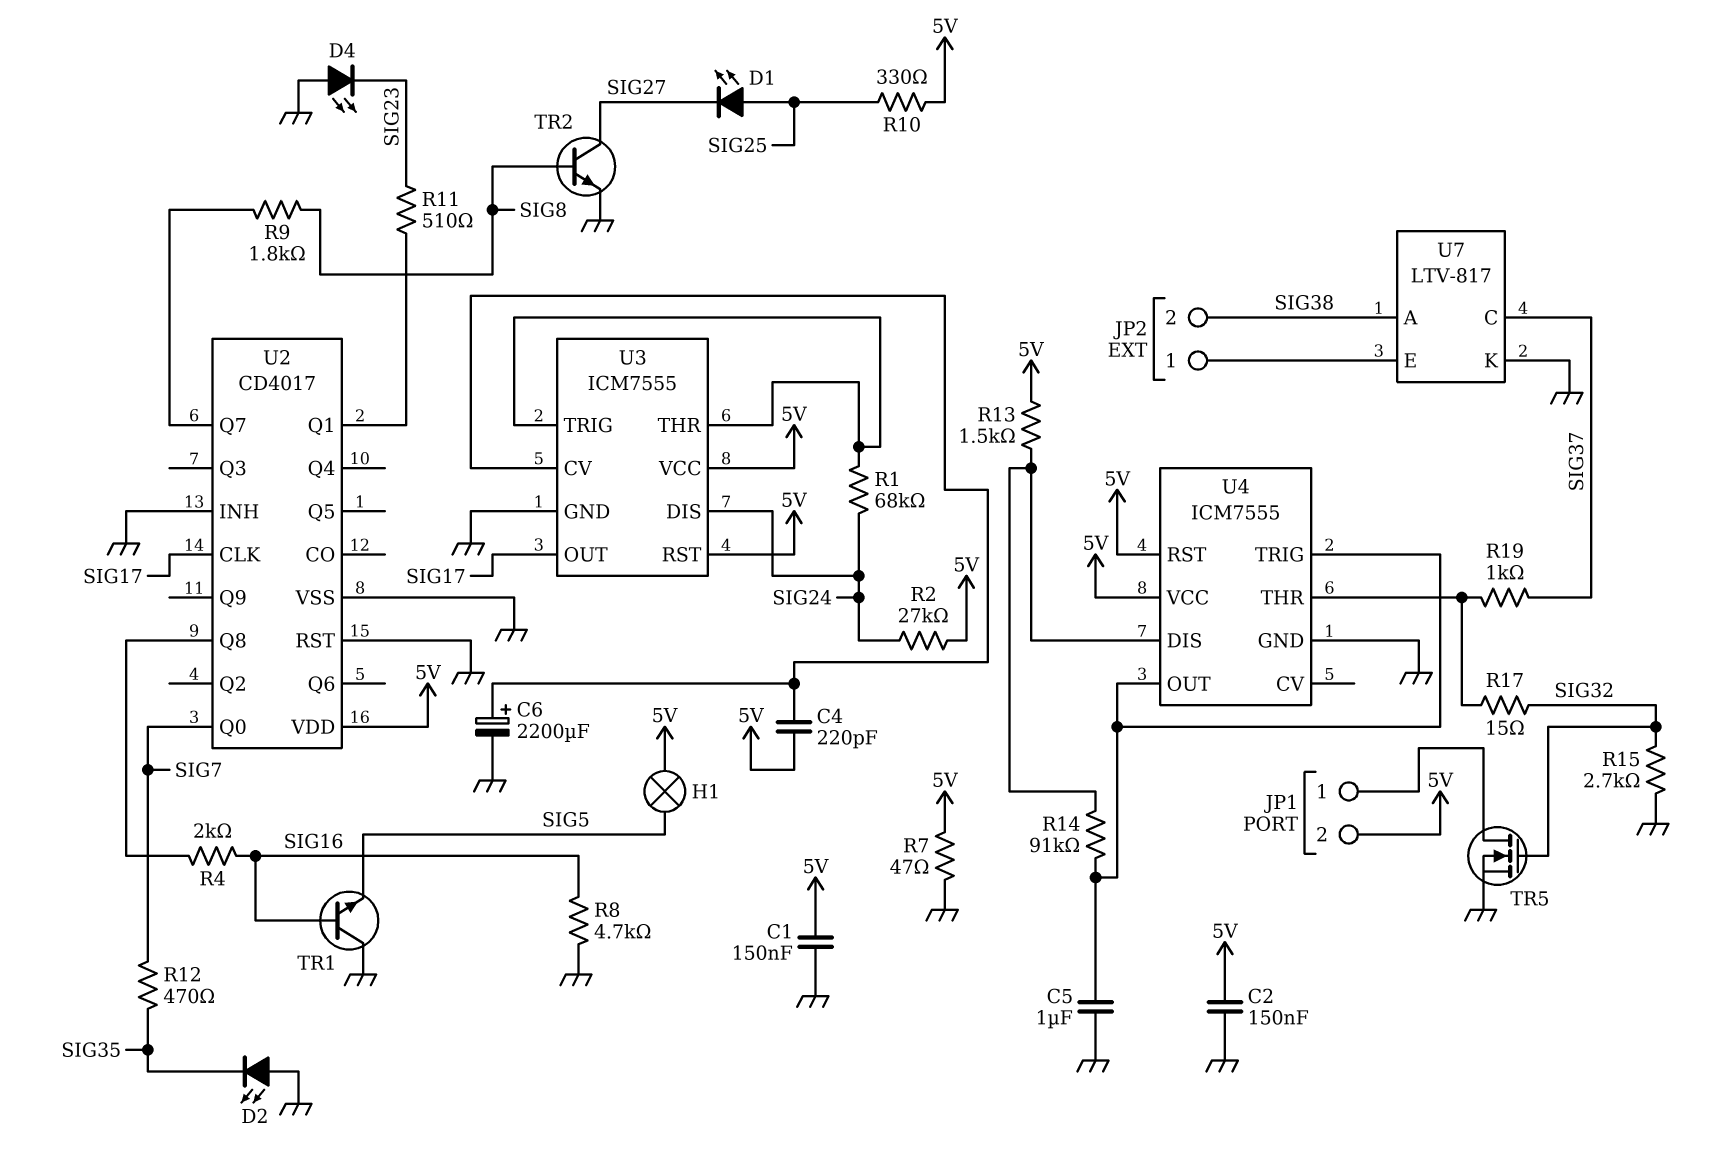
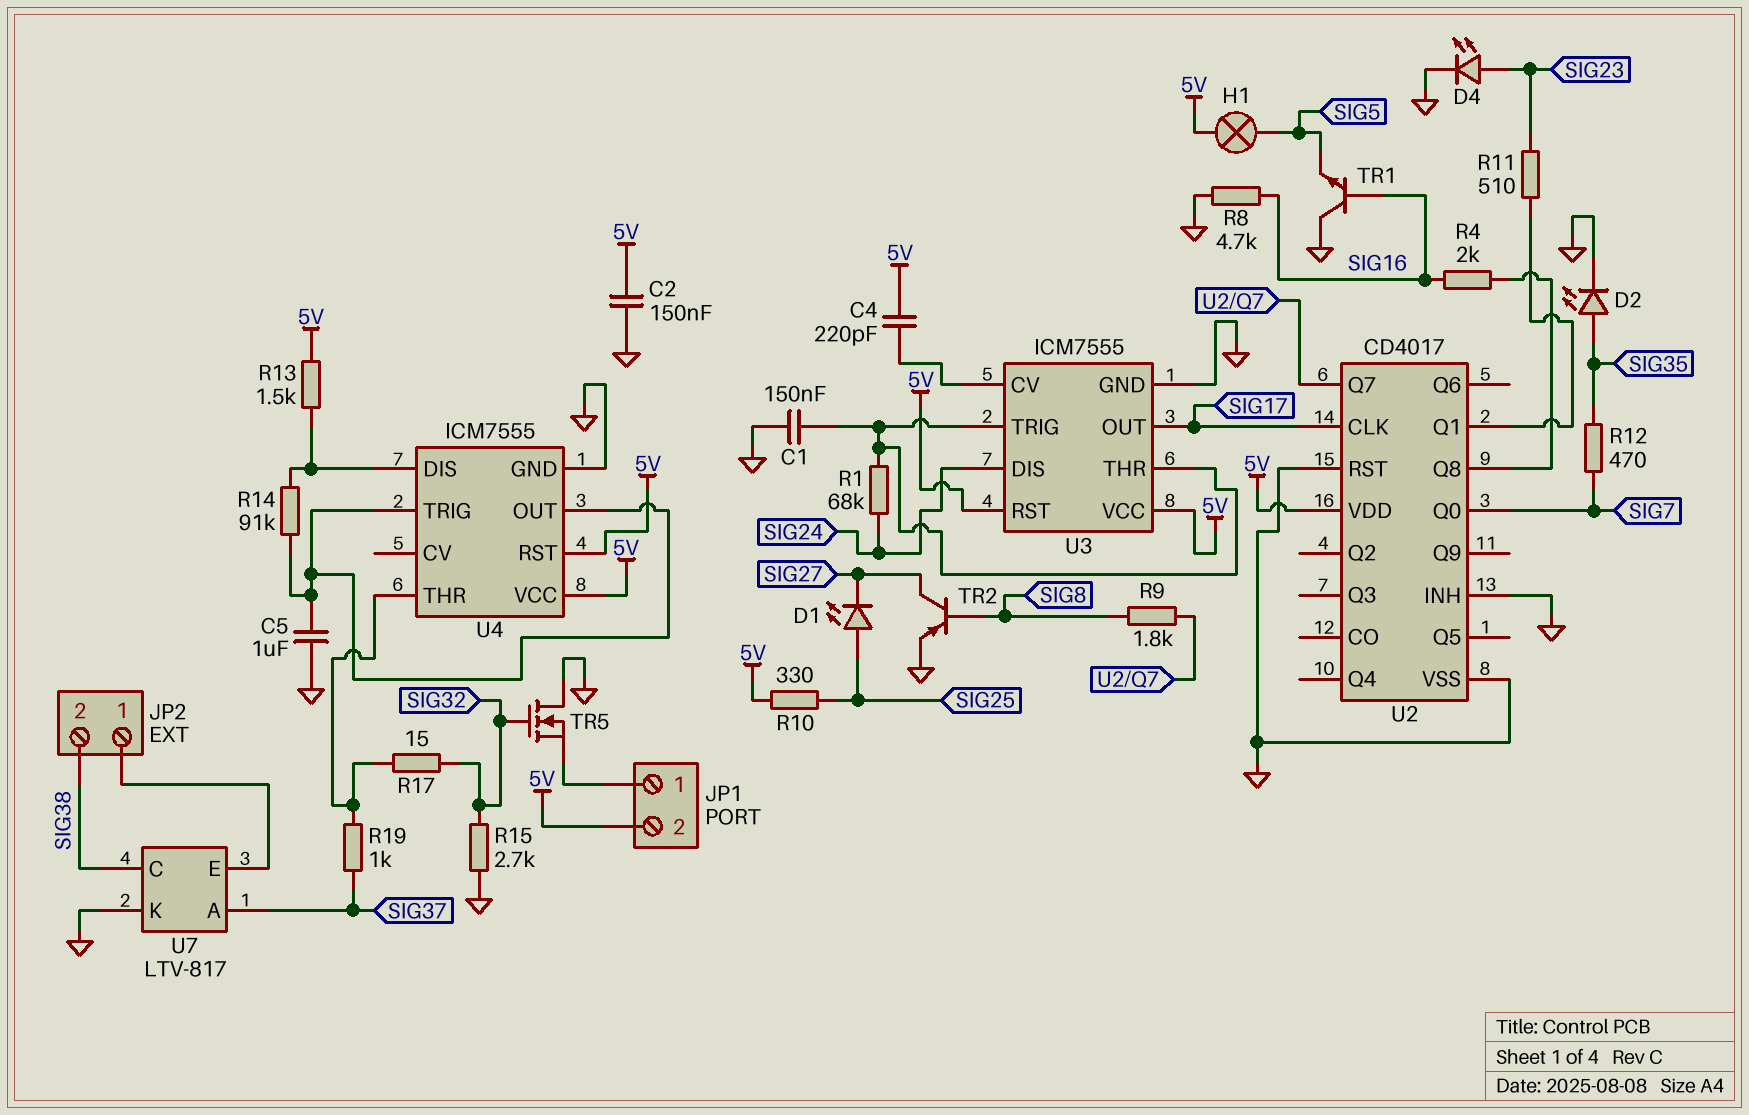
C1: 150nF (5V, GND) -> 150nF (GND, U3/THR)
C6: 2200uF (plus U3/CV, minus GND) -> none
D2: LED (A GND, K SIG35) -> LED (A SIG35, K GND)
D4: LED (A GND, K SIG23) -> LED (A SIG23, K GND)
R2: 27k (5V, SIG24) -> none
R7: 47 (5V, GND) -> none
TR2: NPN (B SIG8, C SIG27, E GND) -> PNP (B SIG8, C SIG27, E GND)
TR5: NMOS (G SIG32, D JP1/1, S GND) -> NMOS (G SIG32, D GND, S JP1/1)
U7 pin A: SIG38 -> SIG37
U7 pin C: SIG37 -> SIG38

